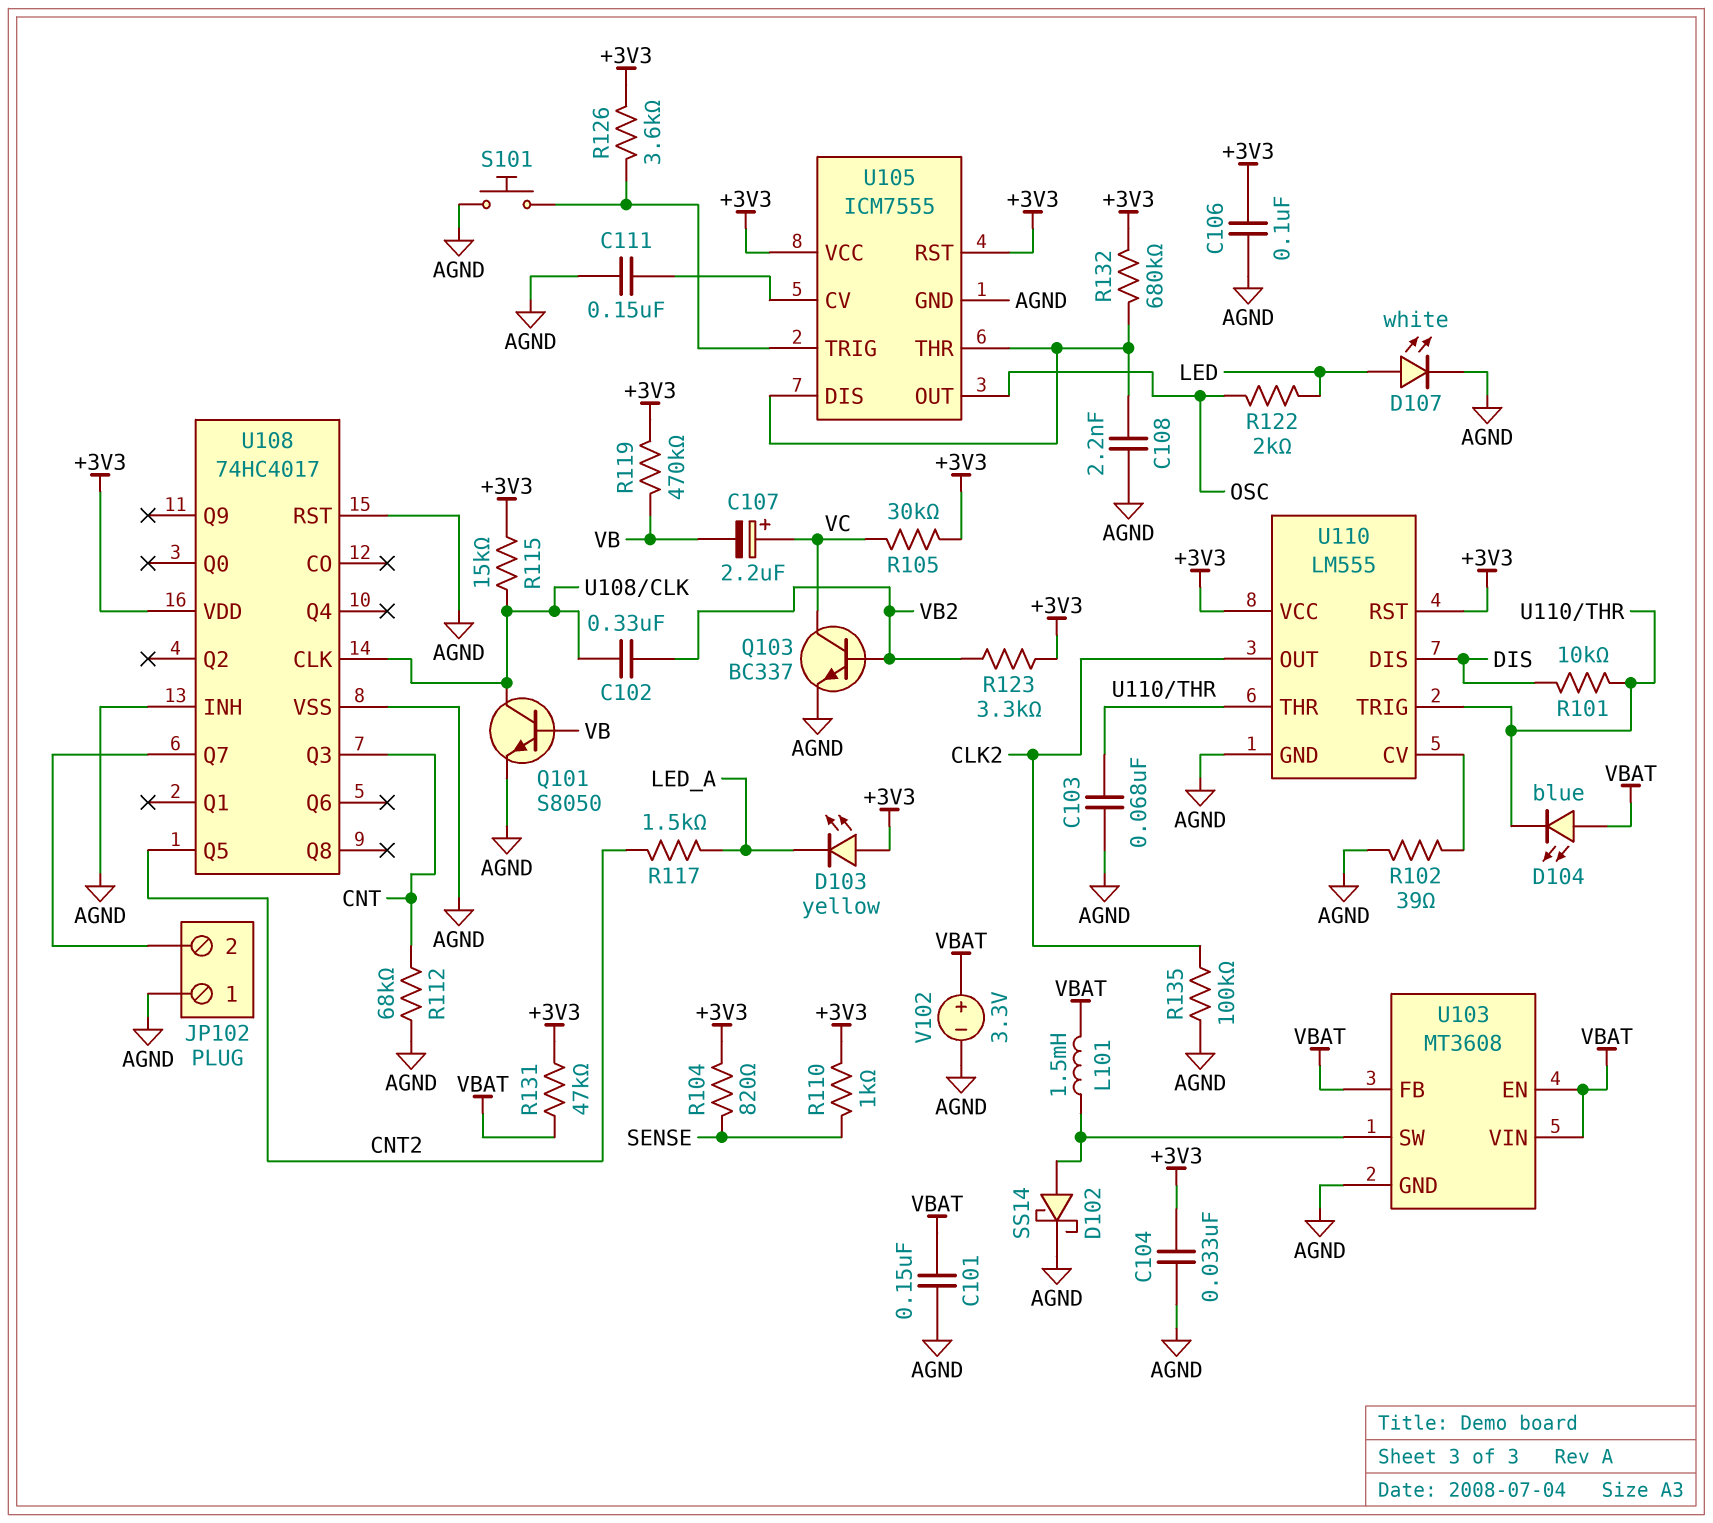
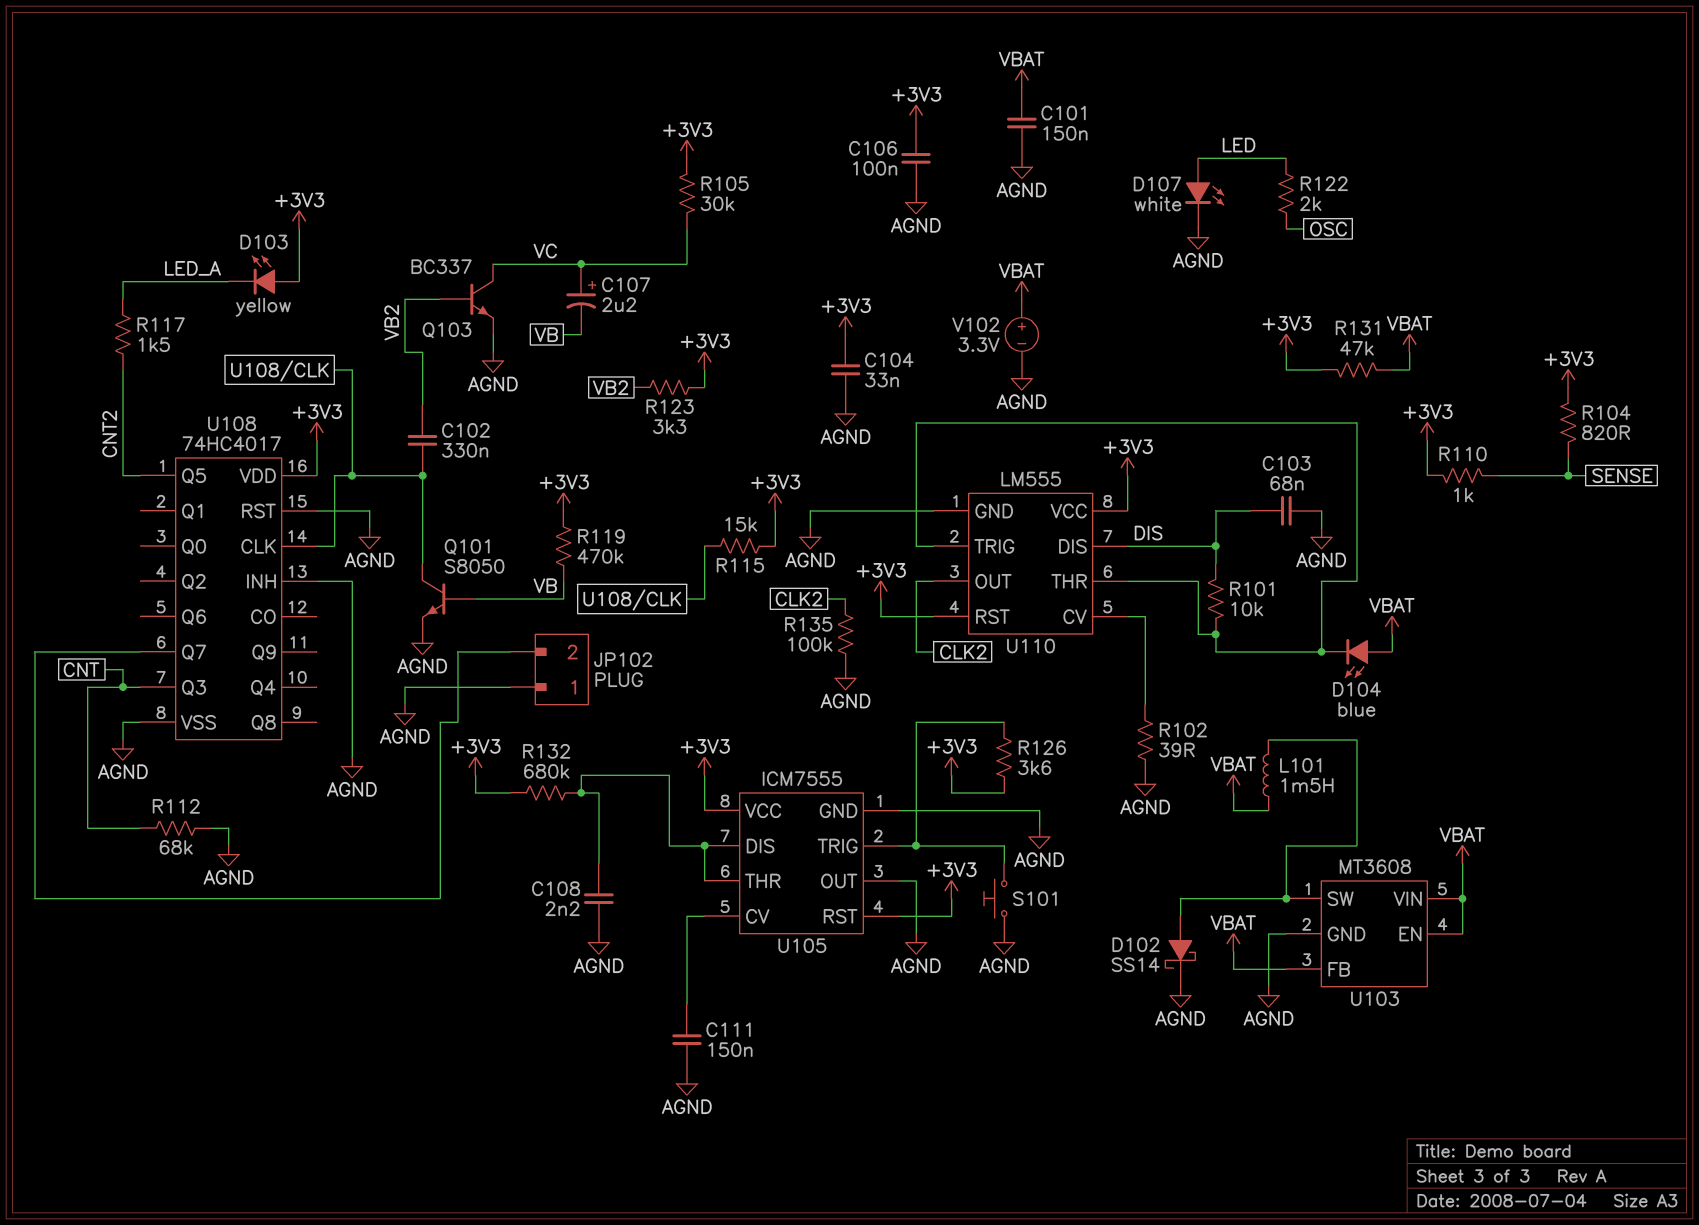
C103: 68nF (AGND, U110/THR) -> 68nF (AGND, DIS)
U105 pin OUT: OSC -> AGND

